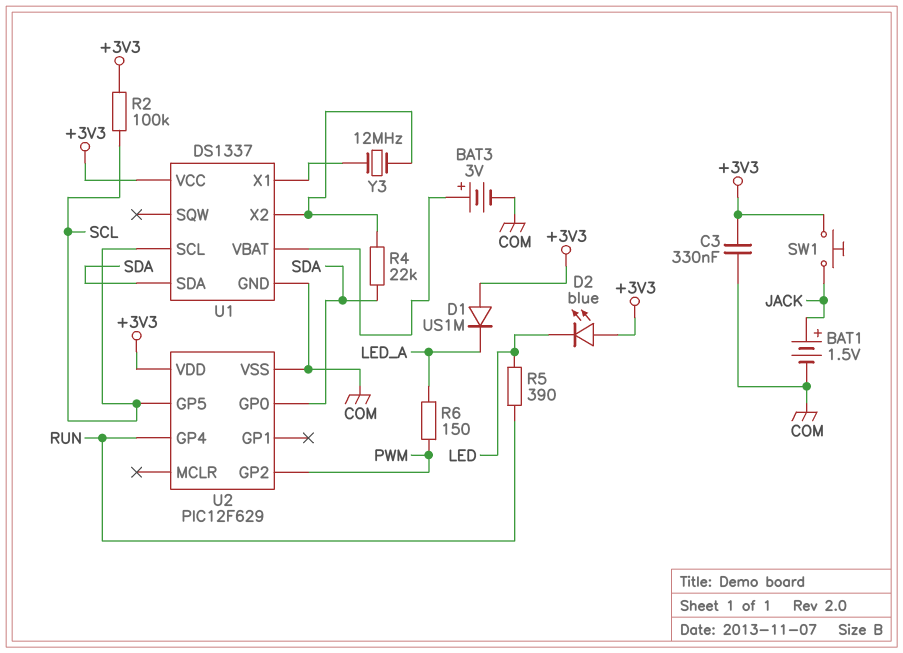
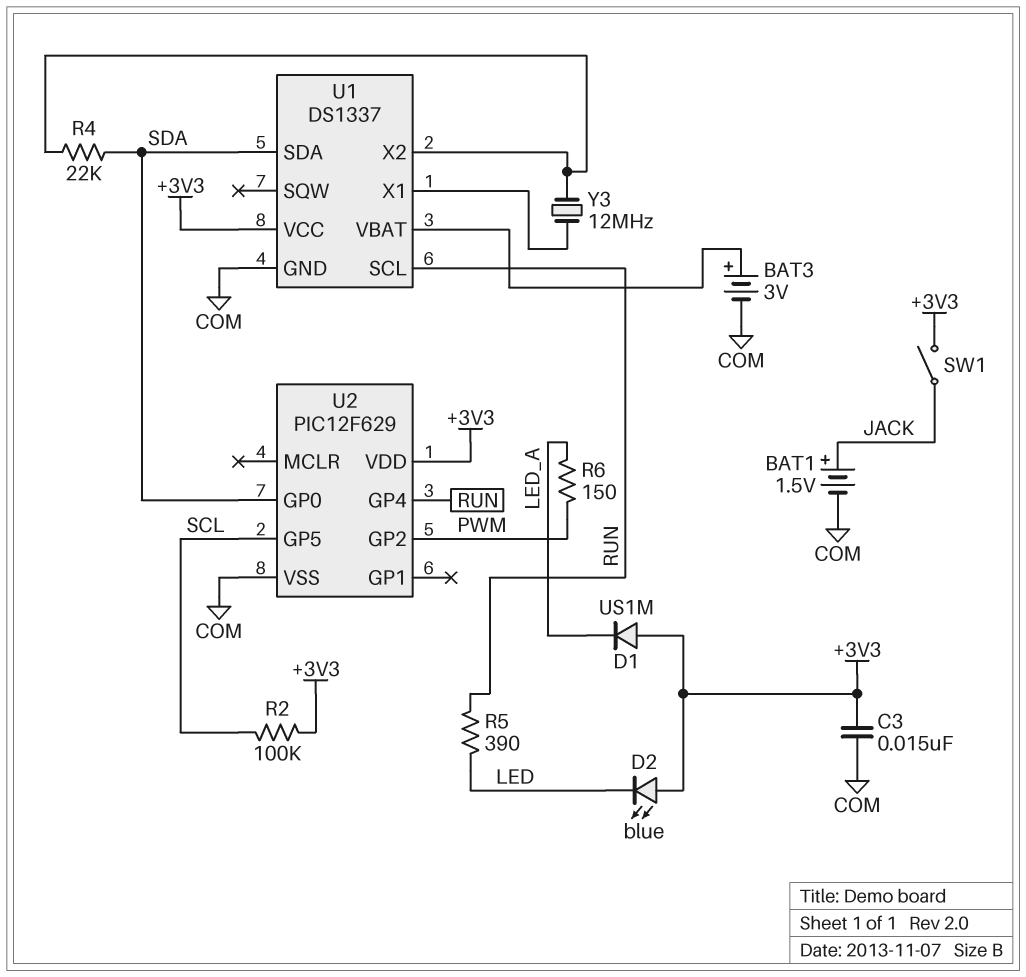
C3: 330nF (+3V3, COM) -> 15nF (+3V3, COM)
SW1: button (+3V3, JACK) -> switch (+3V3, JACK)
U1 pin SCL: SCL -> RUN

